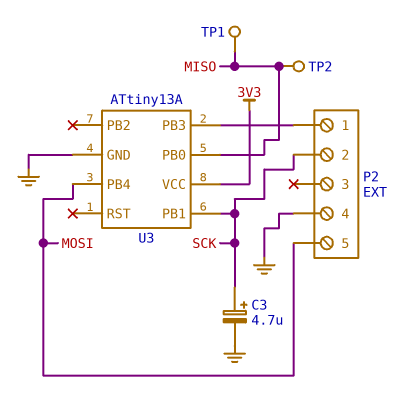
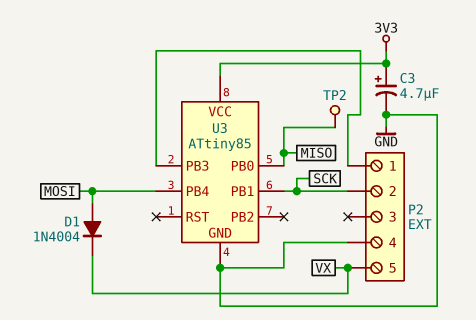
C3: 4.7uF (plus SCK, minus GND) -> 4.7uF (plus 3V3, minus GND)
D1: none -> diode 1N4004 (A MOSI, K VX)
P2 pin 5: MOSI -> VX
TP1: test point (MISO) -> none
U3: ATtiny13A -> ATtiny85

